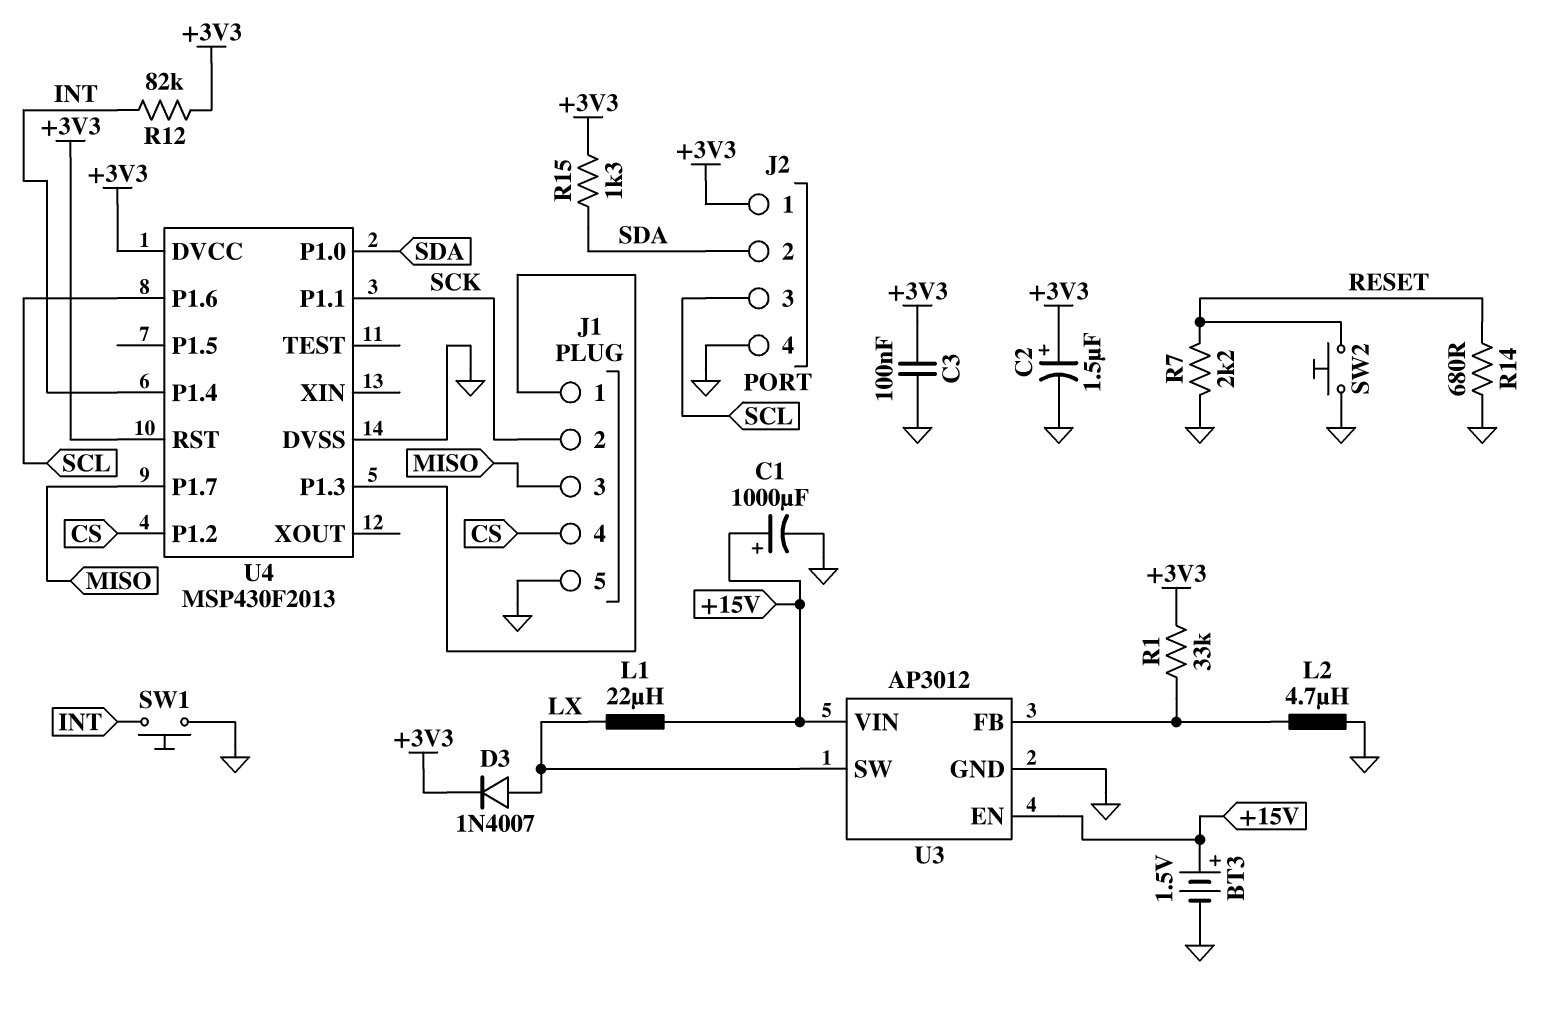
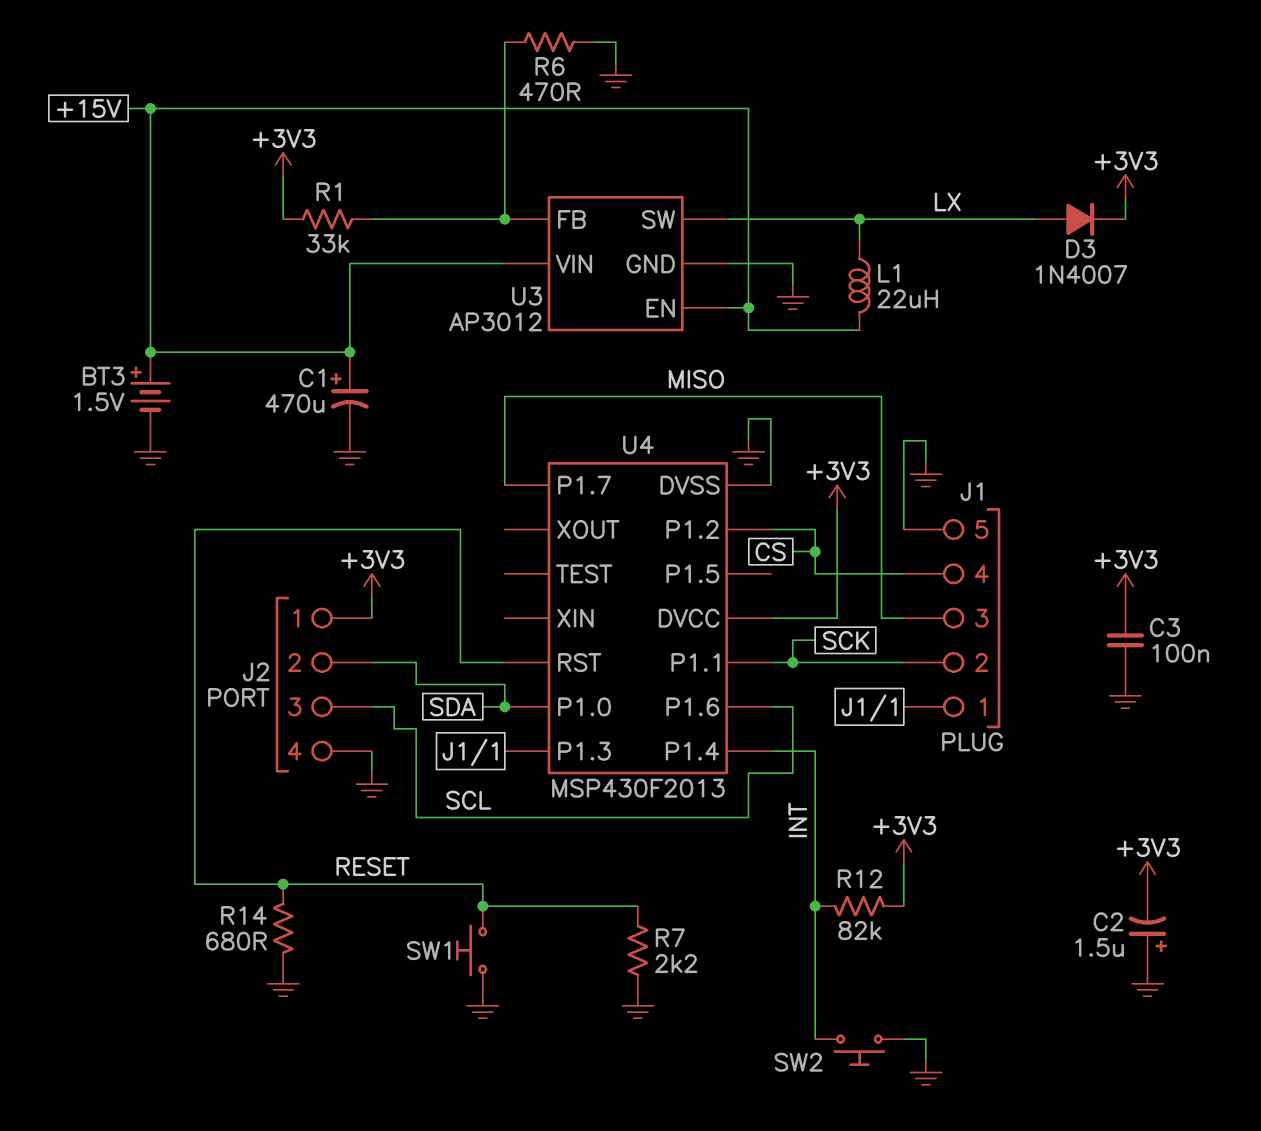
C1: 1000uF (plus +15V, minus GND) -> 470uF (plus +15V, minus GND)
C2: 1.5uF (plus +3V3, minus GND) -> 1.5uF (plus GND, minus +3V3)
L2: 4.7uH (GND, U3/FB) -> none
R6: none -> 470 (GND, U3/FB)
R15: 1.3k (+3V3, SDA) -> none
SW1: button (GND, INT) -> button (GND, RESET)
SW2: button (GND, RESET) -> button (GND, INT)
U4 pin RST: +3V3 -> RESET

